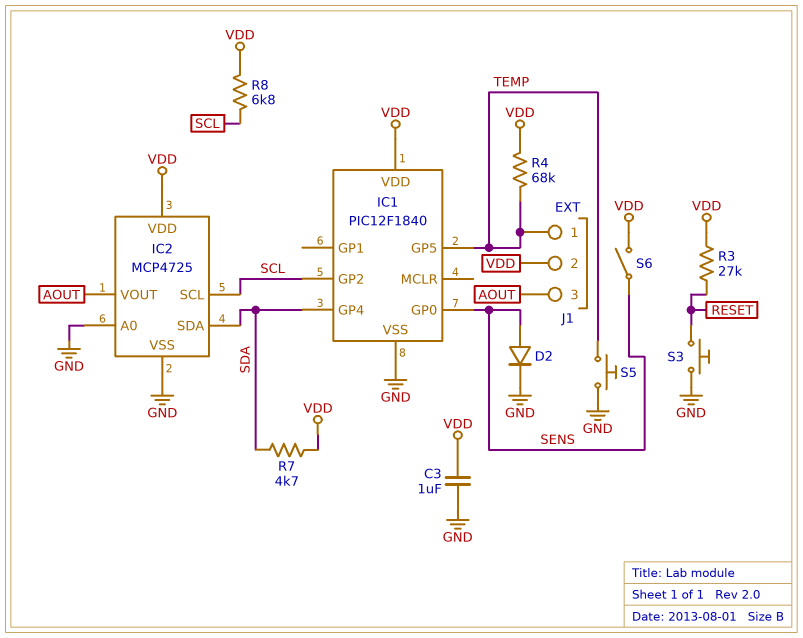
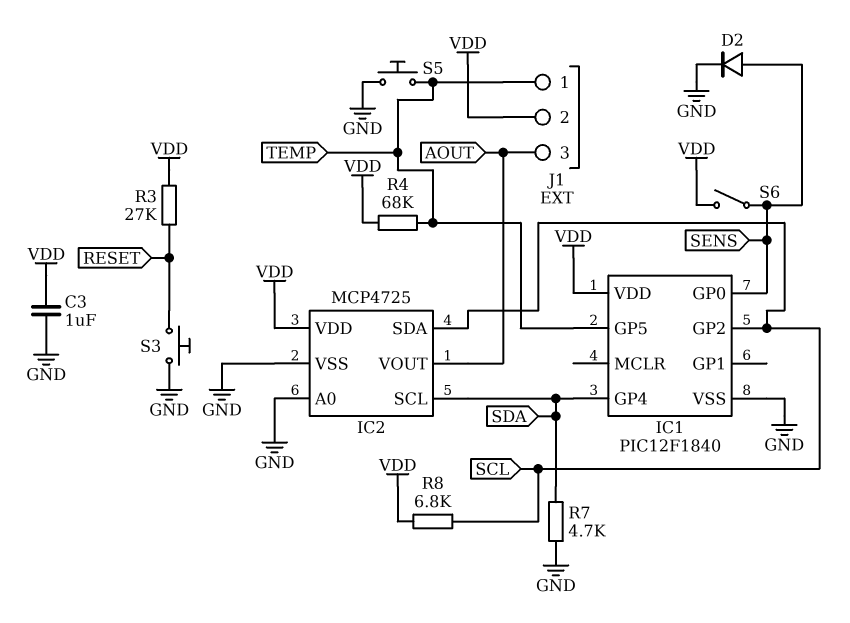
IC2 pin SCL: SCL -> SDA
IC2 pin SDA: SDA -> SCL
R7: 4.7k (SDA, VDD) -> 4.7k (GND, SDA)

